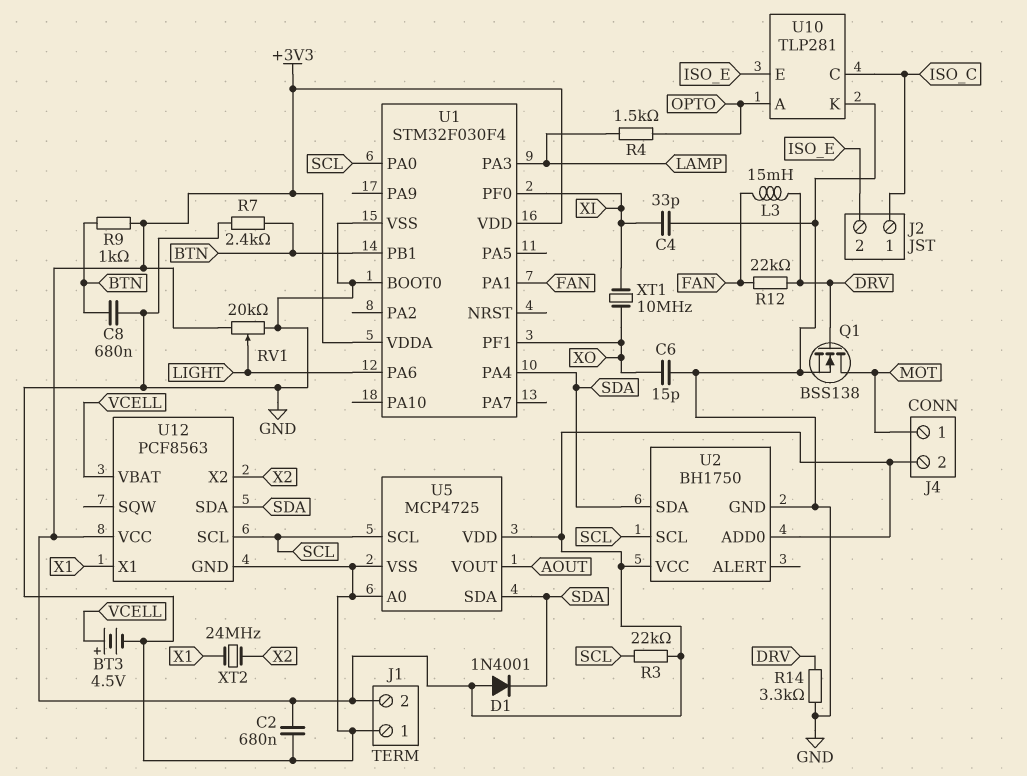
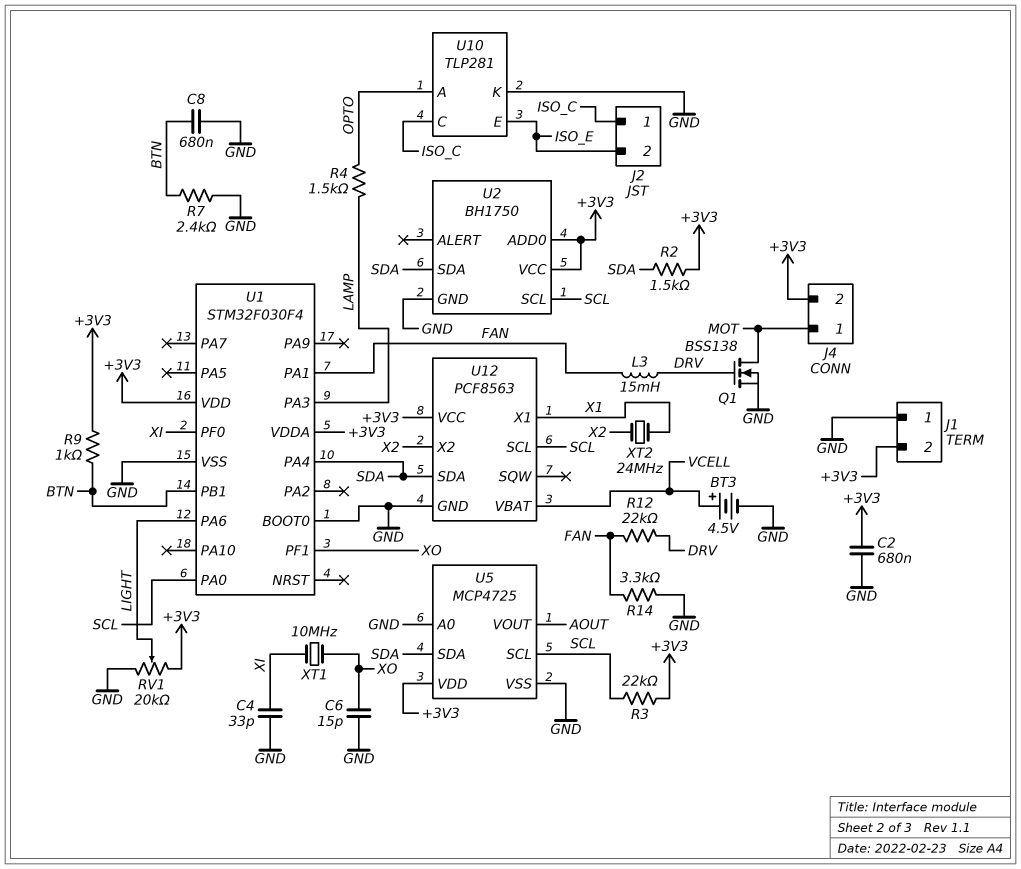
D1: diode 1N4001 (A +3V3, K SDA) -> none
R2: none -> 1.5k (+3V3, SDA)
R14: 3.3k (DRV, GND) -> 3.3k (FAN, GND)

